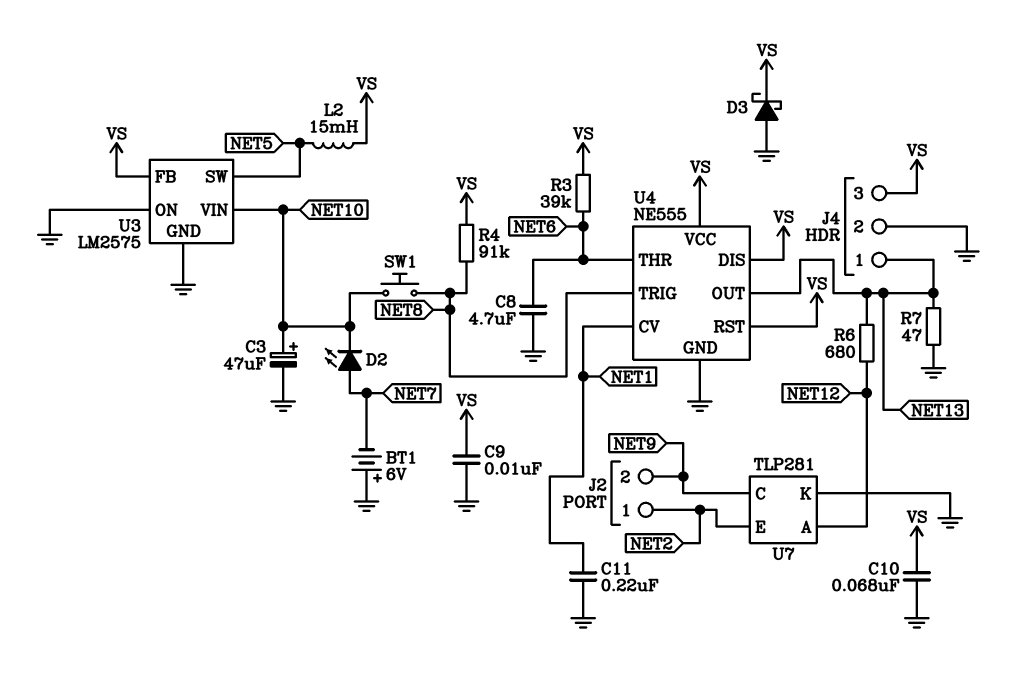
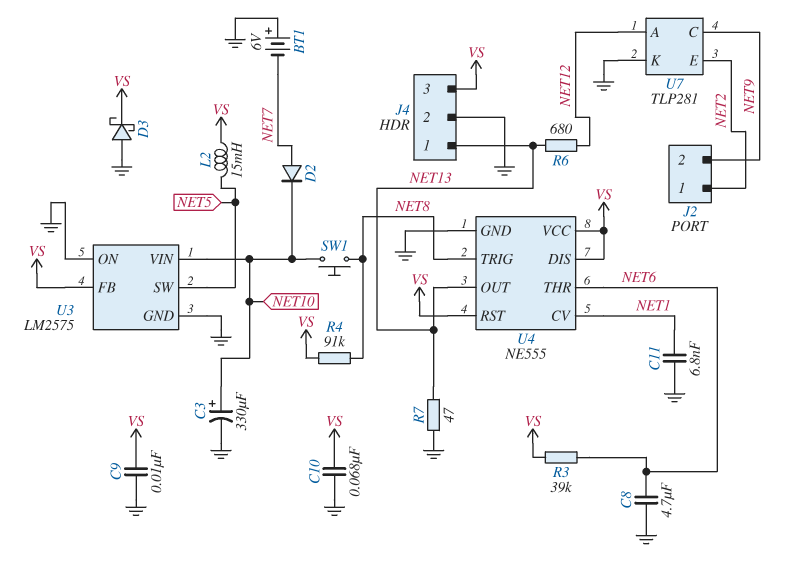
C3: 47uF (plus NET10, minus GND) -> 330uF (plus NET10, minus GND)
C11: 220nF (GND, NET1) -> 6.8nF (GND, NET1)
D2: LED (A NET7, K NET10) -> diode (A NET7, K NET10)

